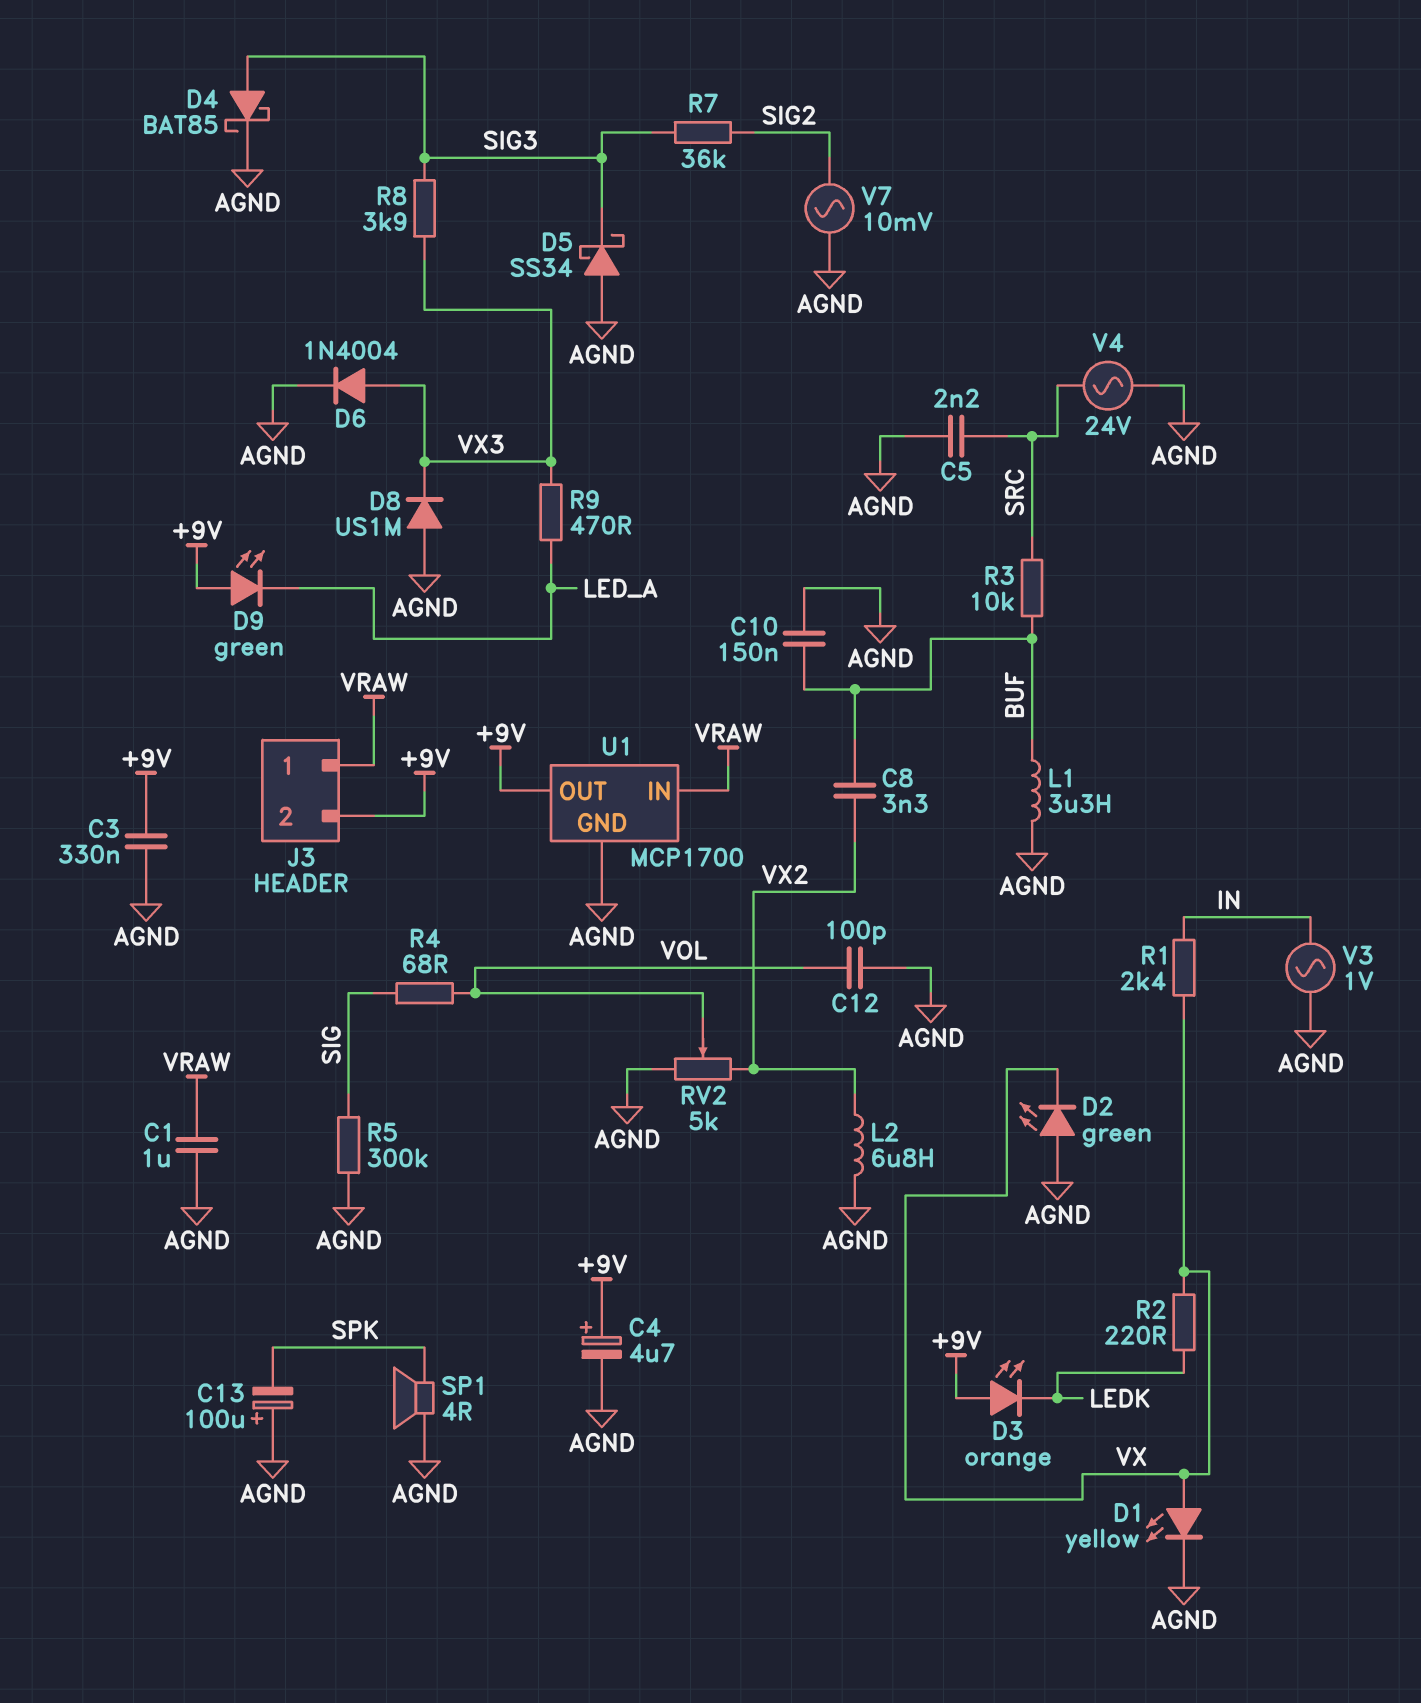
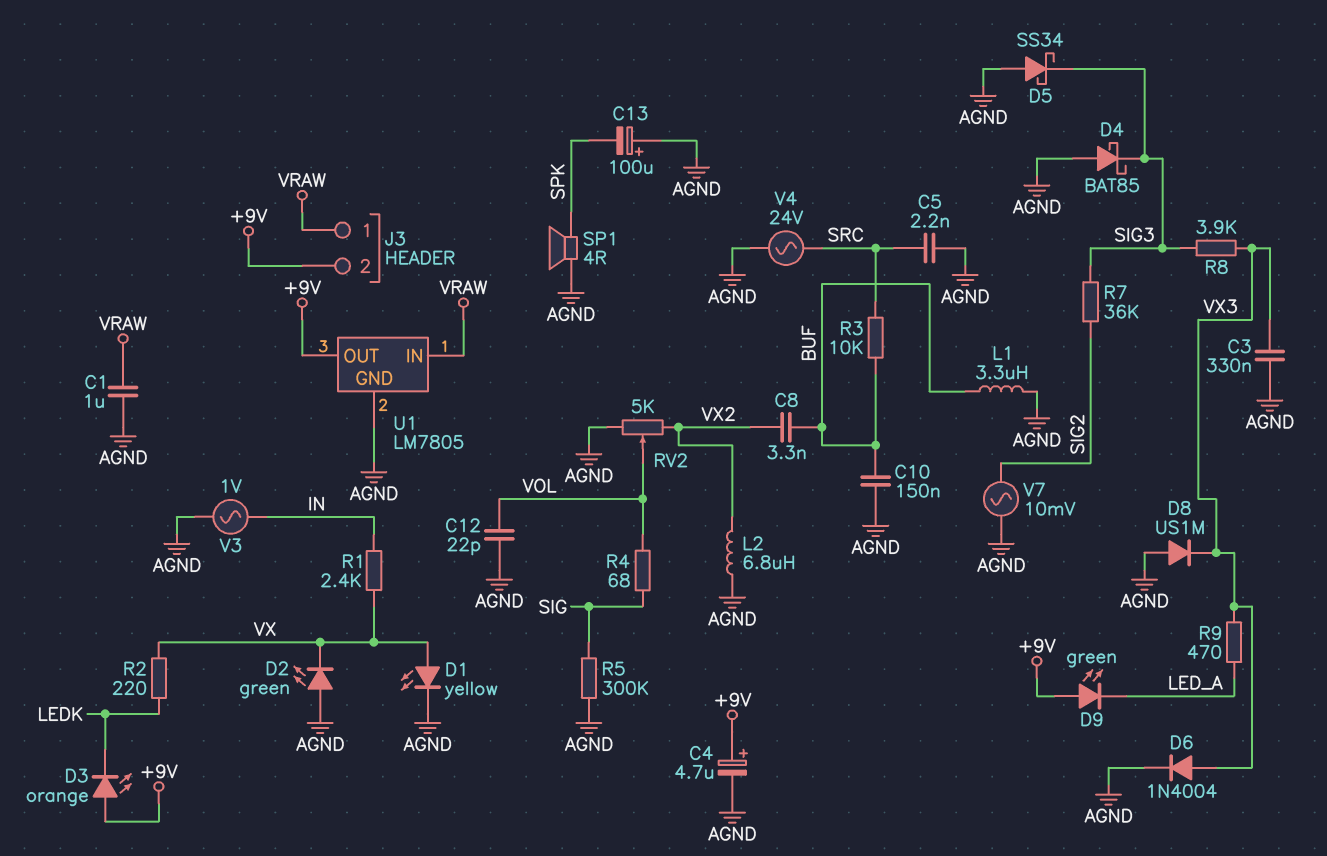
C3: 330nF (+9V, AGND) -> 330nF (AGND, VX3)
C12: 100pF (AGND, VOL) -> 22pF (AGND, VOL)
D4: schottky BAT85 (A SIG3, K AGND) -> schottky BAT85 (A AGND, K SIG3)
U1: MCP1700 -> LM7805

